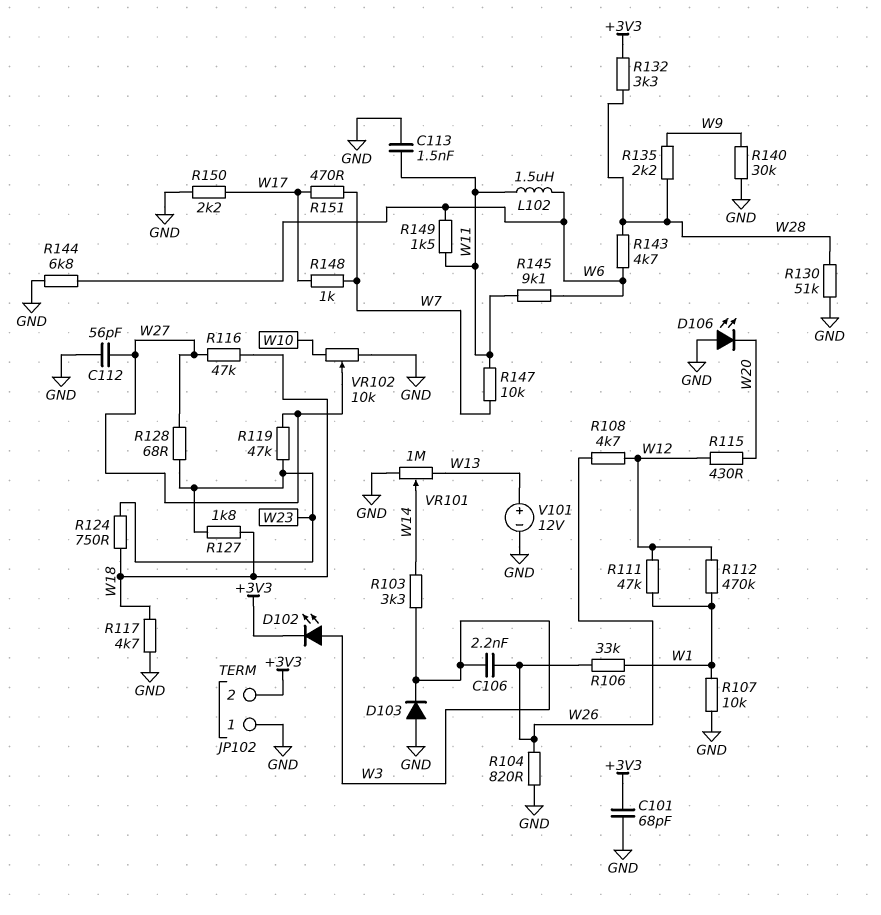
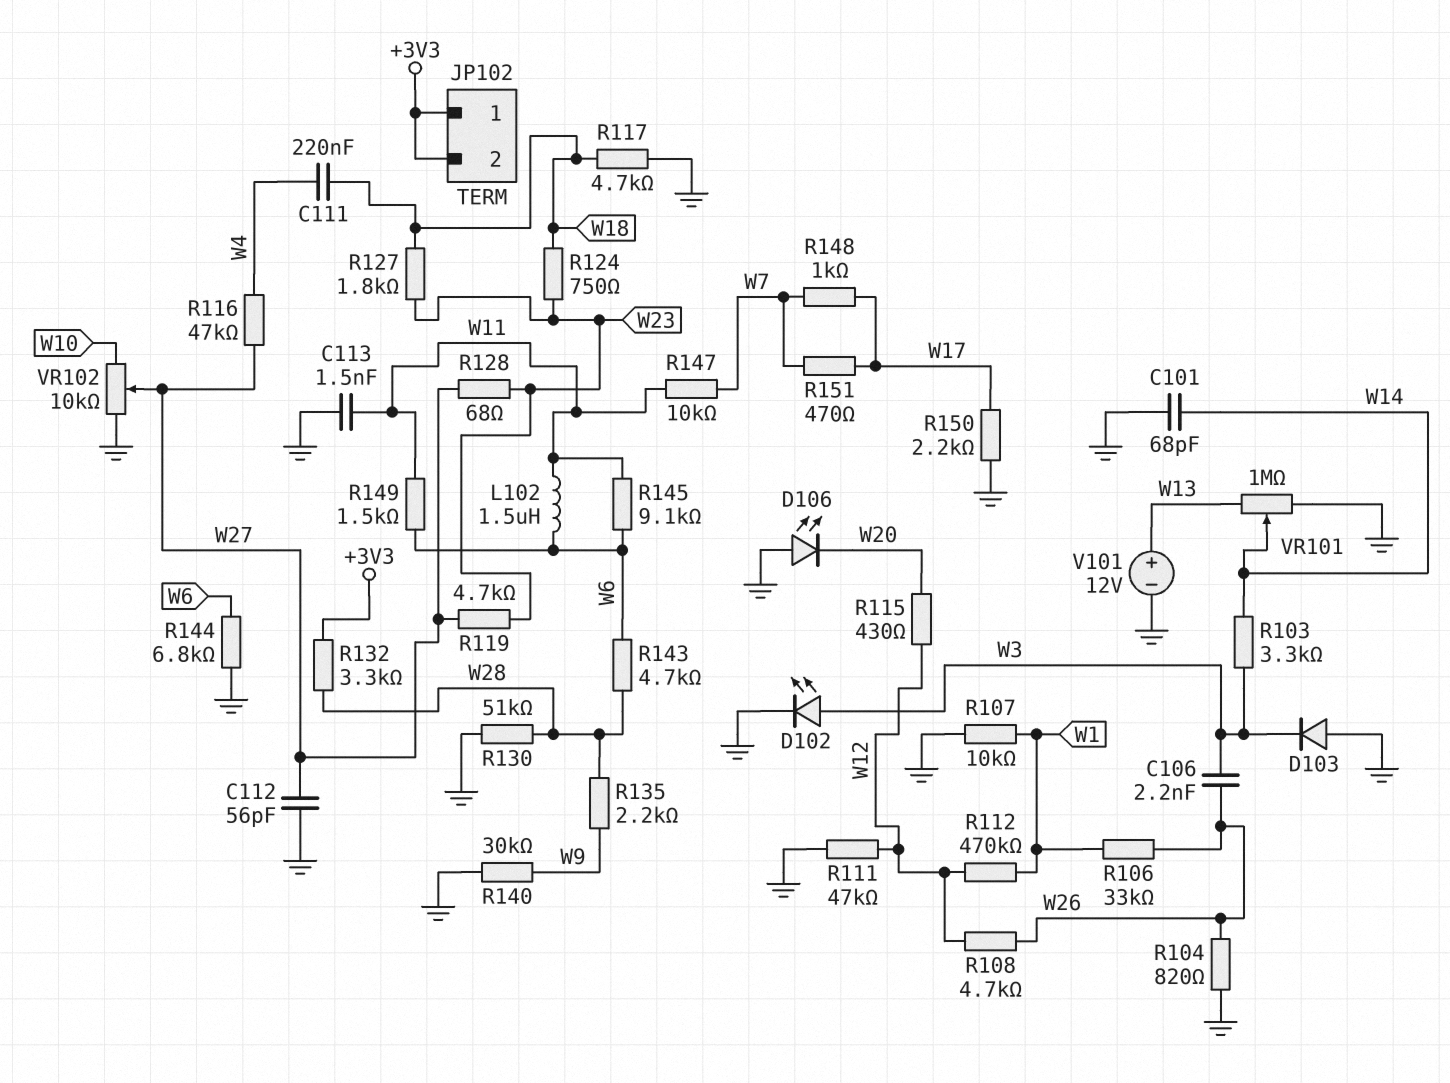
C101: 68pF (+3V3, GND) -> 68pF (GND, W14)
C111: none -> 220nF (W4, W18)
D102: LED (A W3, K +3V3) -> LED (A W3, K GND)
JP102 pin 1: GND -> +3V3
R111: 47k (W1, W12) -> 47k (GND, W12)
R116: 47k (W18, W27) -> 47k (W4, W27)
R119: 47k (W23, W27) -> 4.7k (W23, W27)

